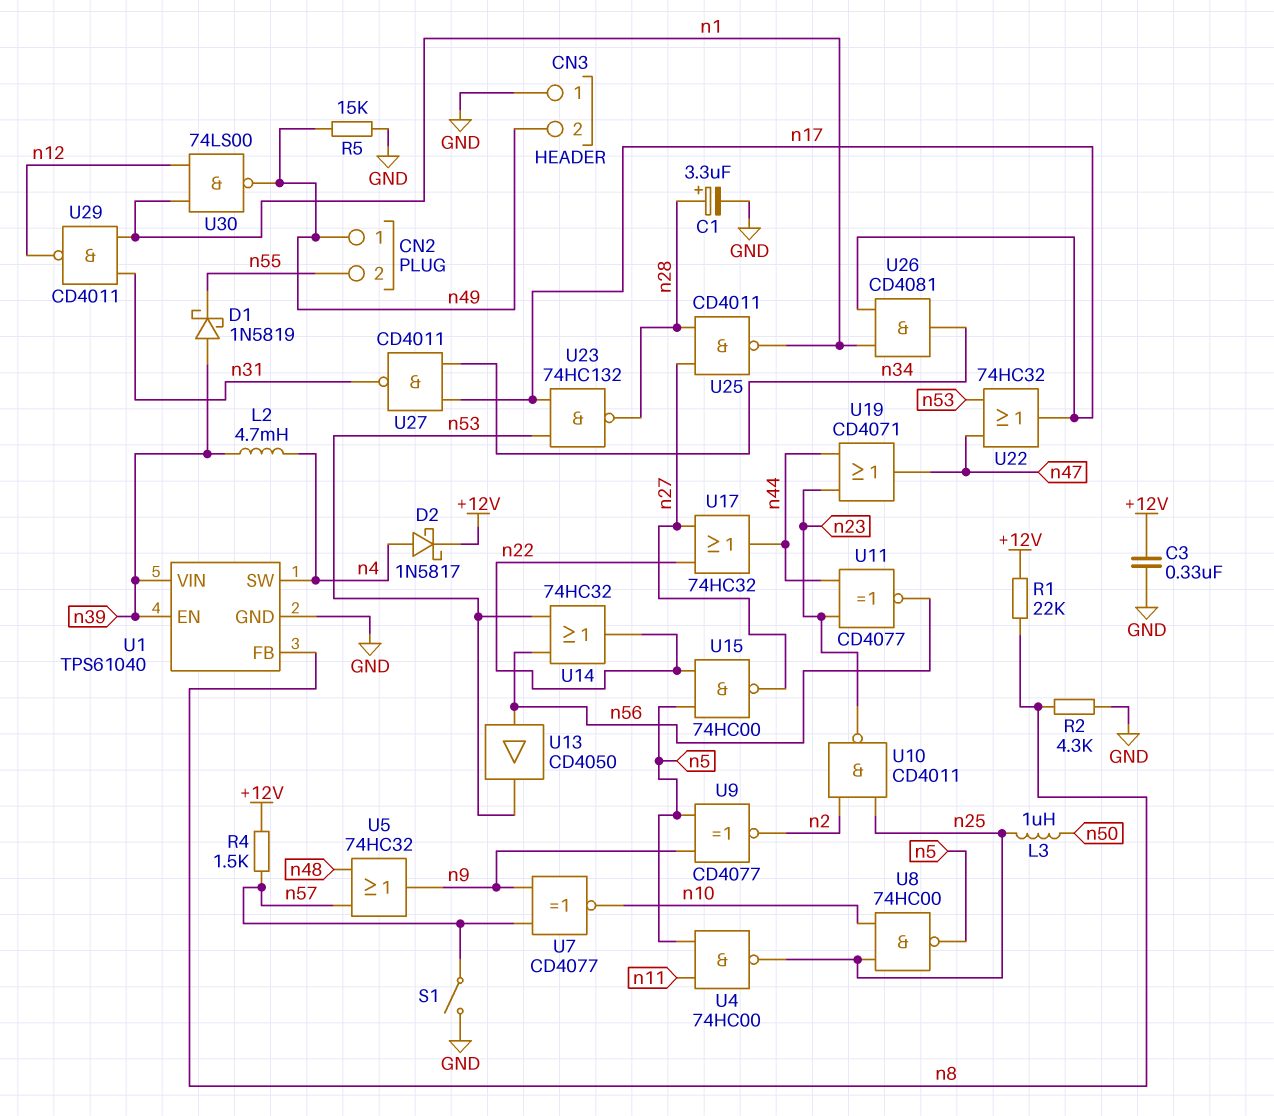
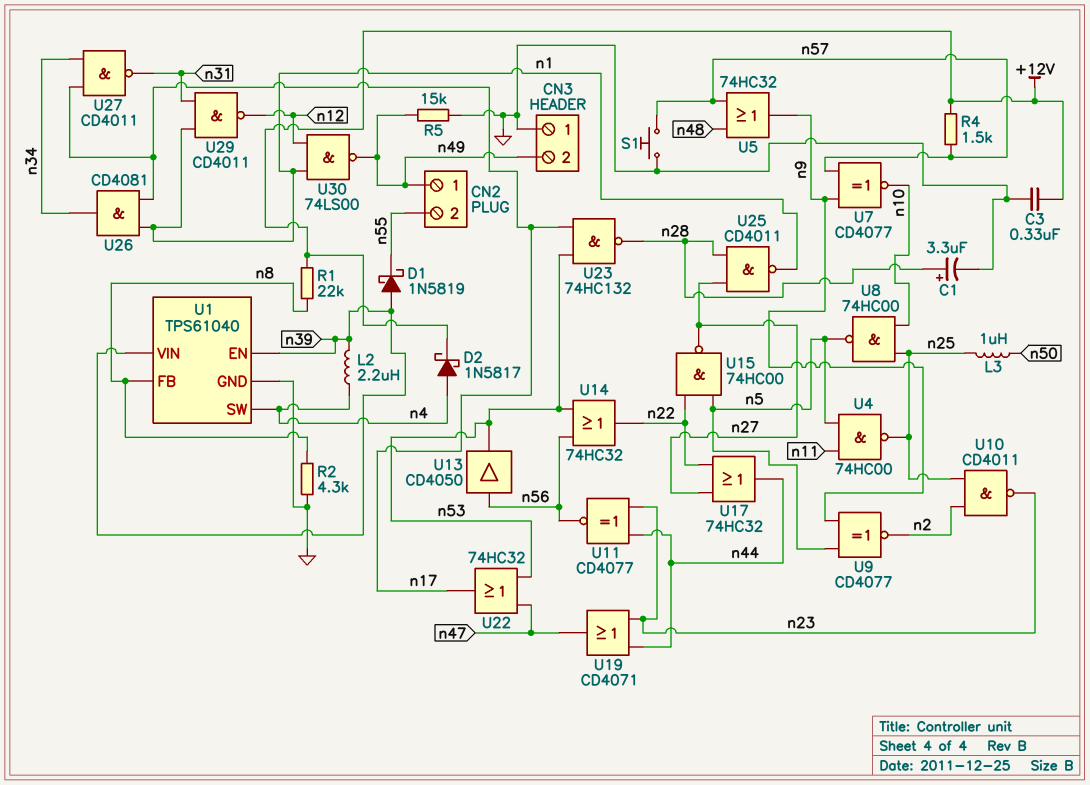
L2: 4.7mH (n4, n39) -> 2.2uH (n4, n39)
S1: switch (GND, n57) -> button (GND, n57)

